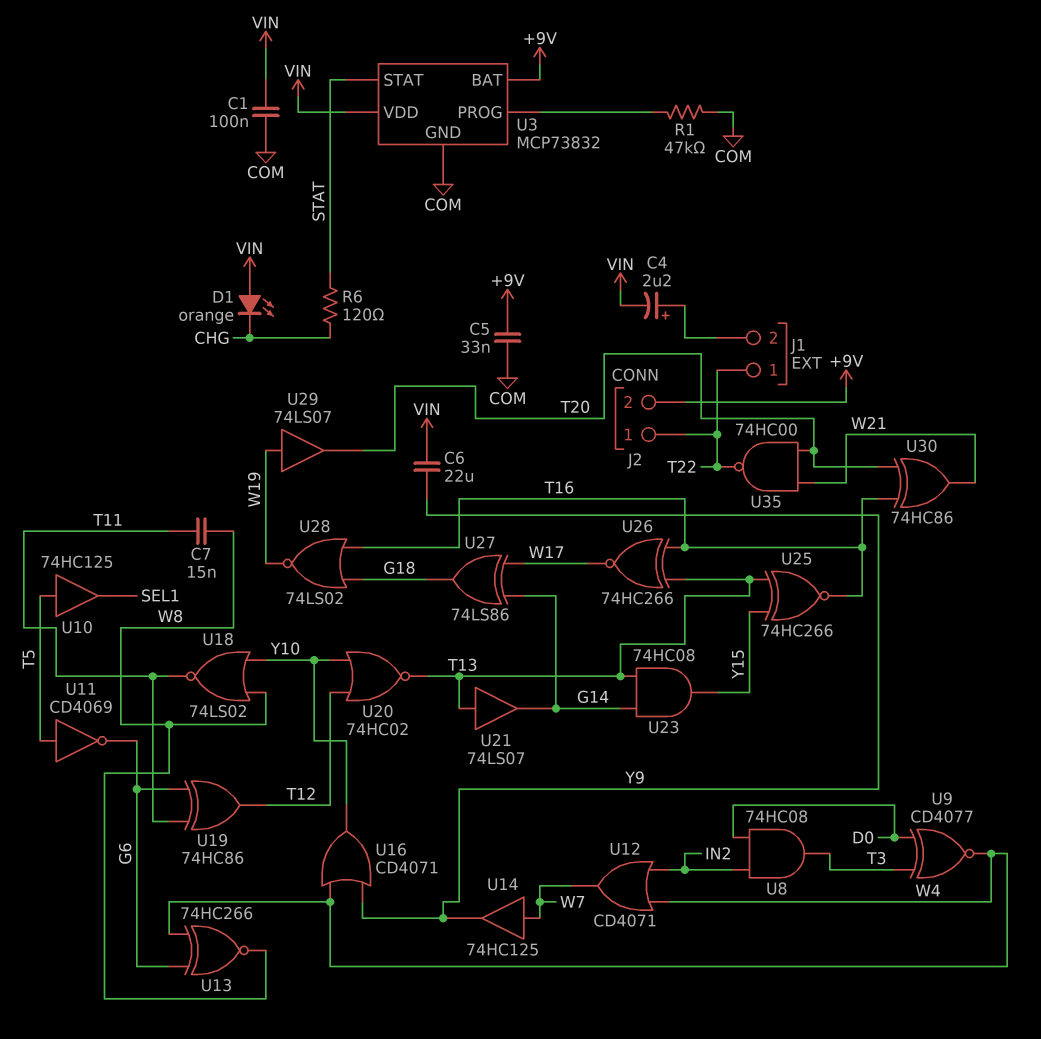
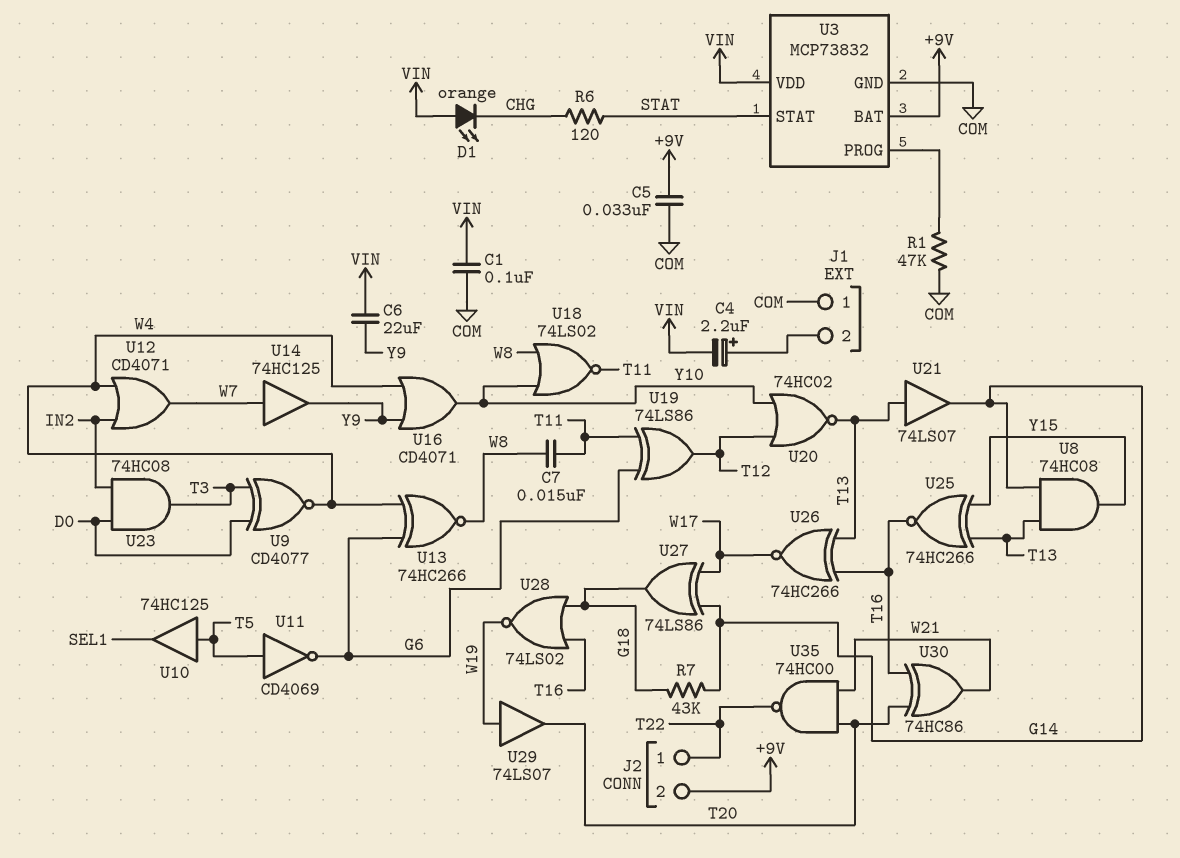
J1 pin 1: T22 -> COM
R7: none -> 43k (G14, G18)
U8: AND 74HC08 (in D0, in IN2, out T3) -> AND 74HC08 (in G14, in T13, out Y15)
U19: XOR 74HC86 (in G6, in T11, out T12) -> XOR 74LS86 (in G6, in T11, out T12)
U23: AND 74HC08 (in G14, in T13, out Y15) -> AND 74HC08 (in D0, in IN2, out T3)

